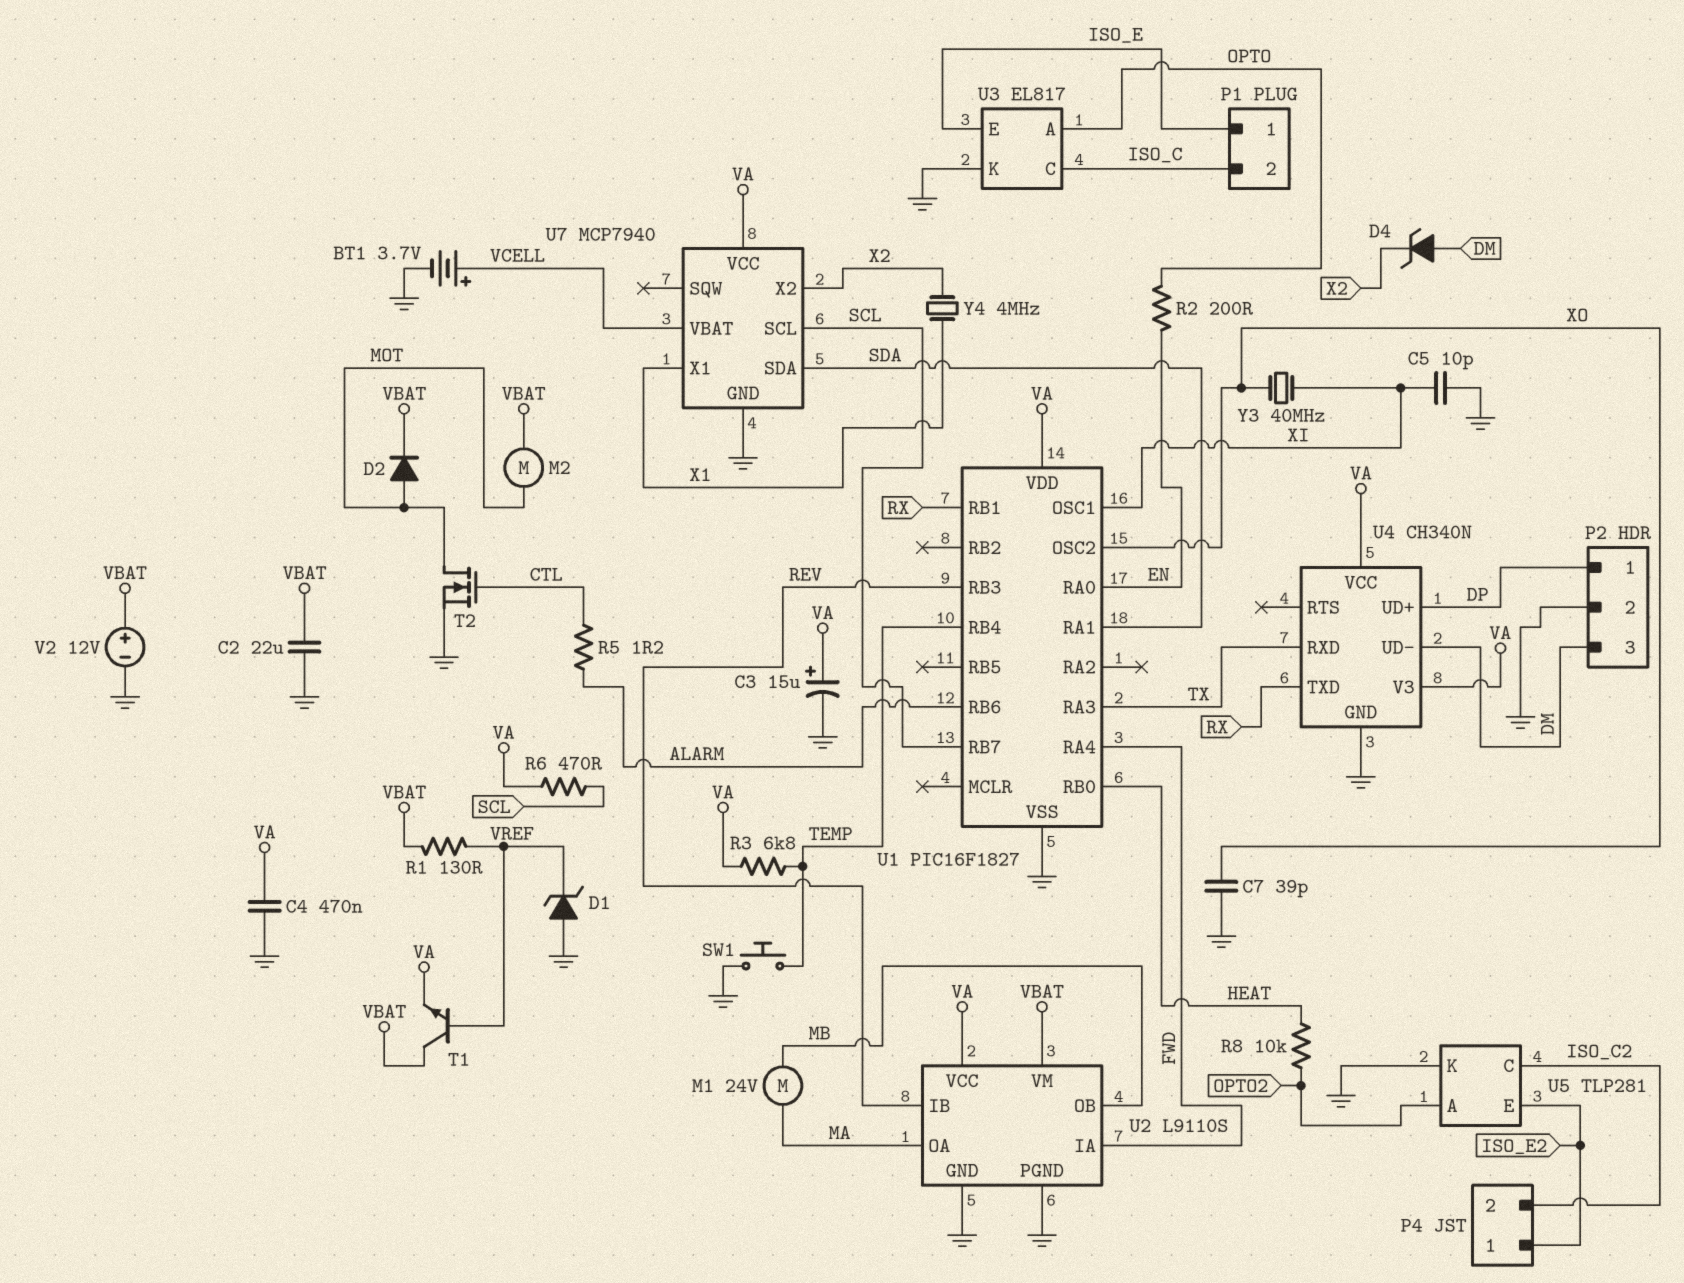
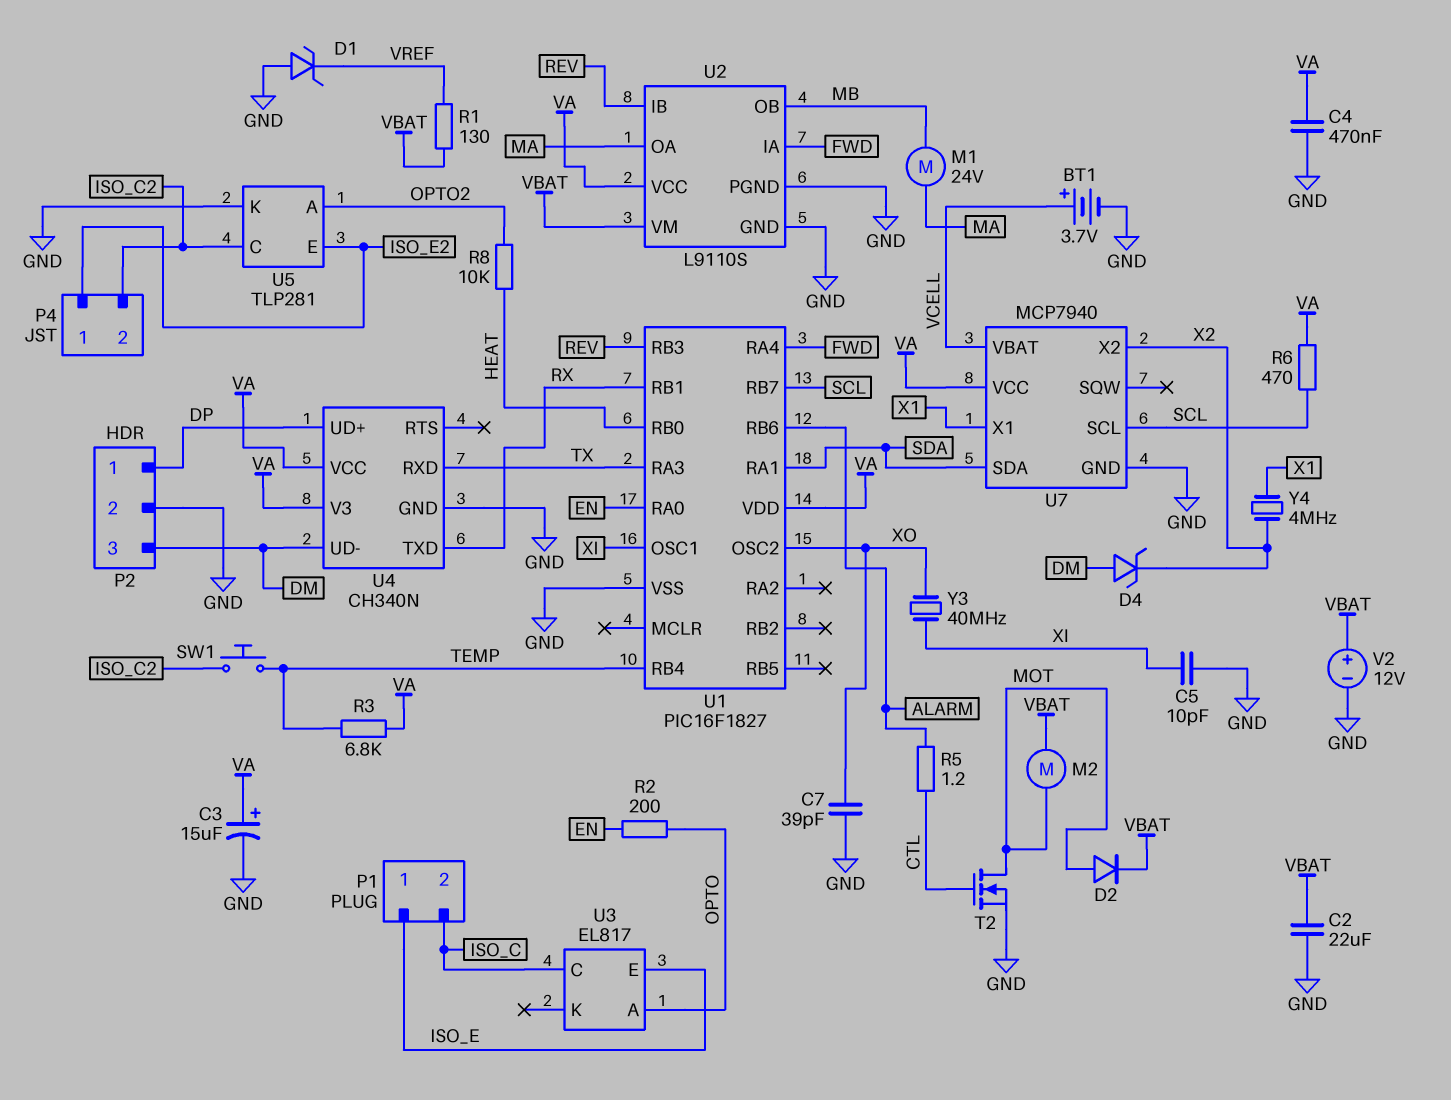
SW1: button (GND, TEMP) -> button (ISO_C2, TEMP)
T1: NPN (B VREF, C VBAT, E VA) -> none
U3 pin K: GND -> none

